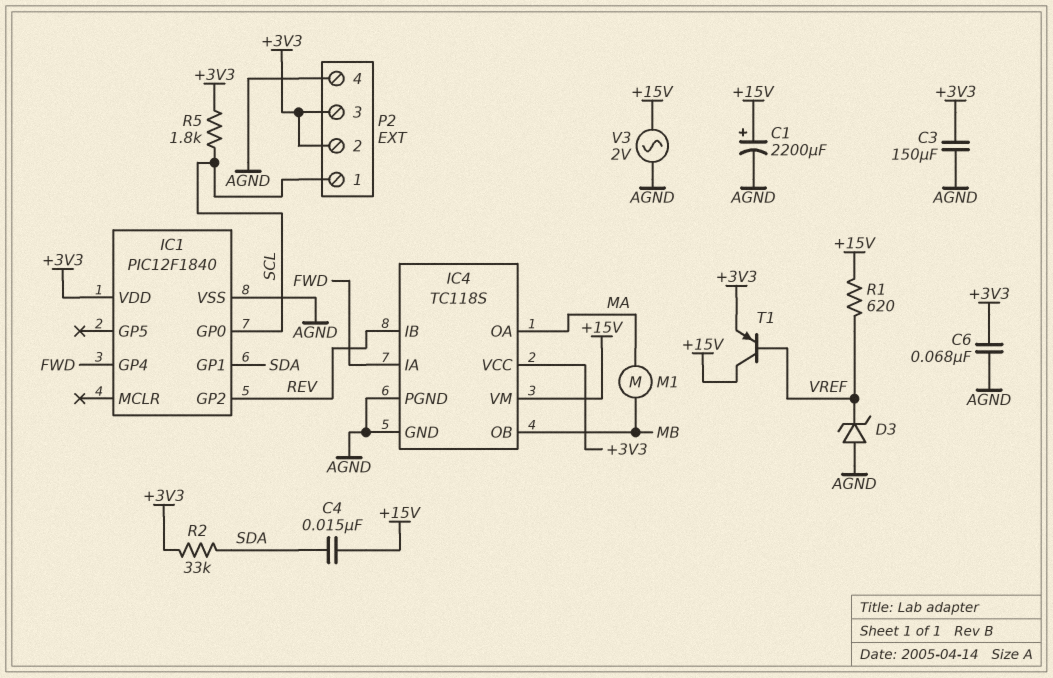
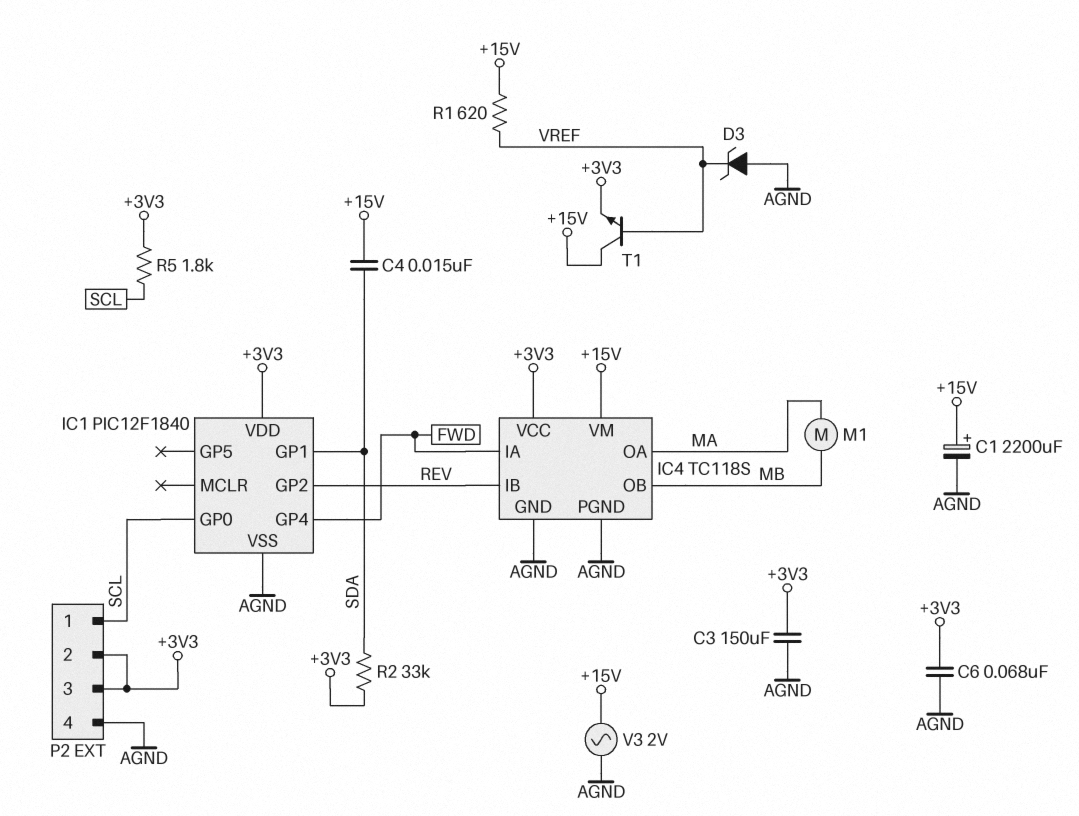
T1: PNP (B VREF, C +15V, E +3V3) -> NPN (B VREF, C +15V, E +3V3)

